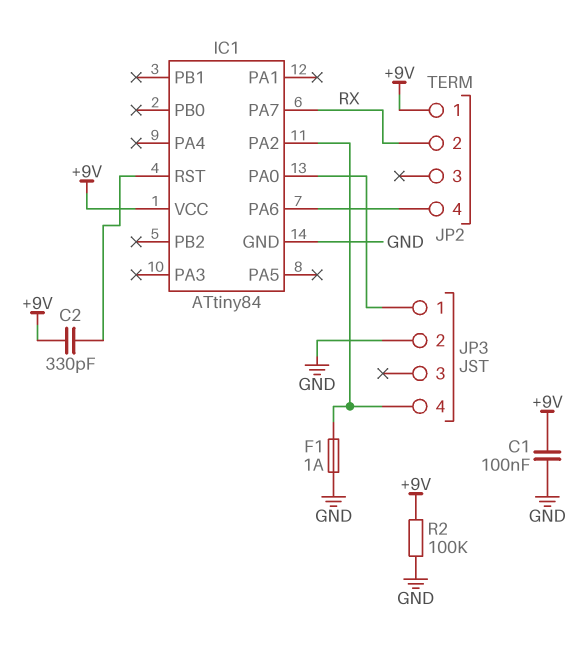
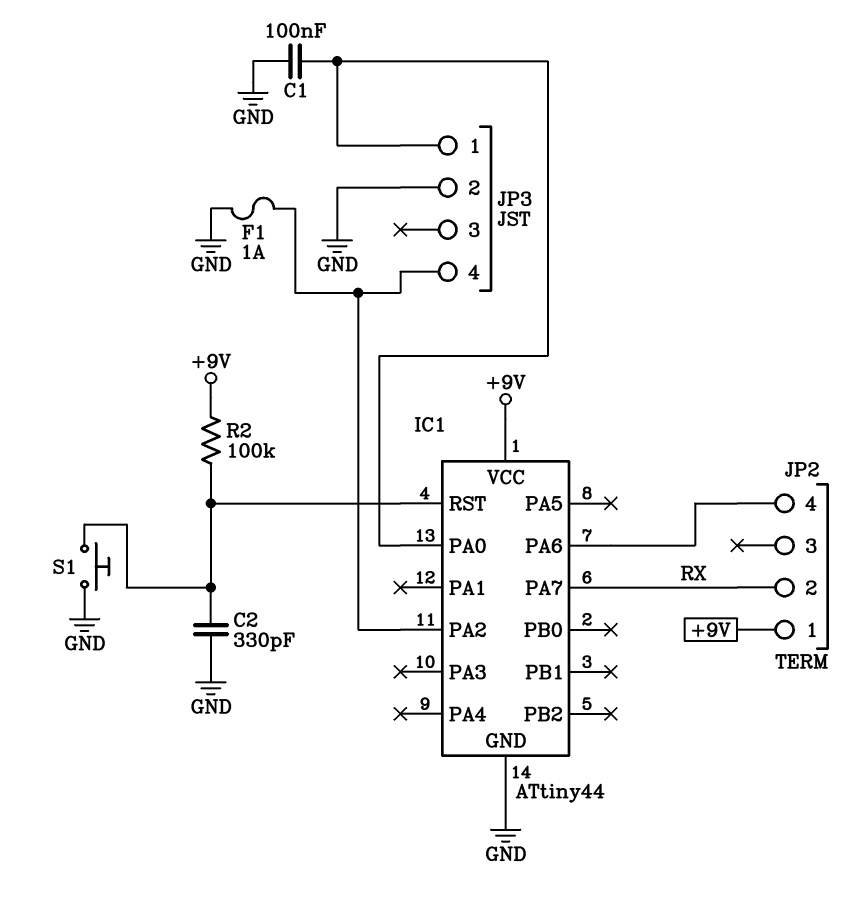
C1: 100nF (+9V, GND) -> 100nF (GND, IC1/PA0)
C2: 330pF (+9V, IC1/RST) -> 330pF (GND, IC1/RST)
IC1: ATtiny84 -> ATtiny44
R2: 100k (+9V, GND) -> 100k (+9V, IC1/RST)
S1: none -> button (GND, IC1/RST)

